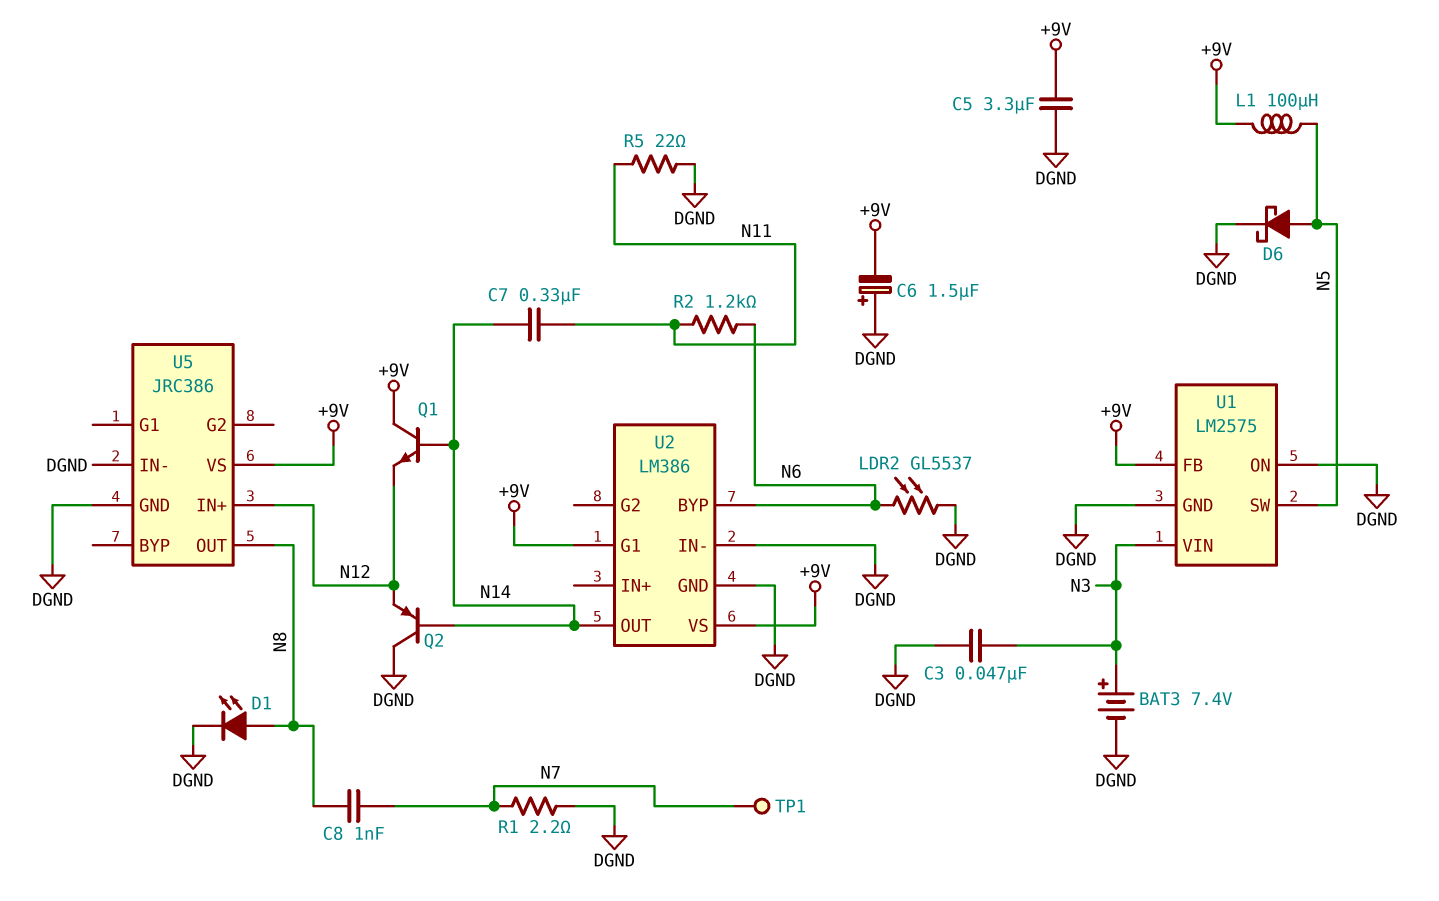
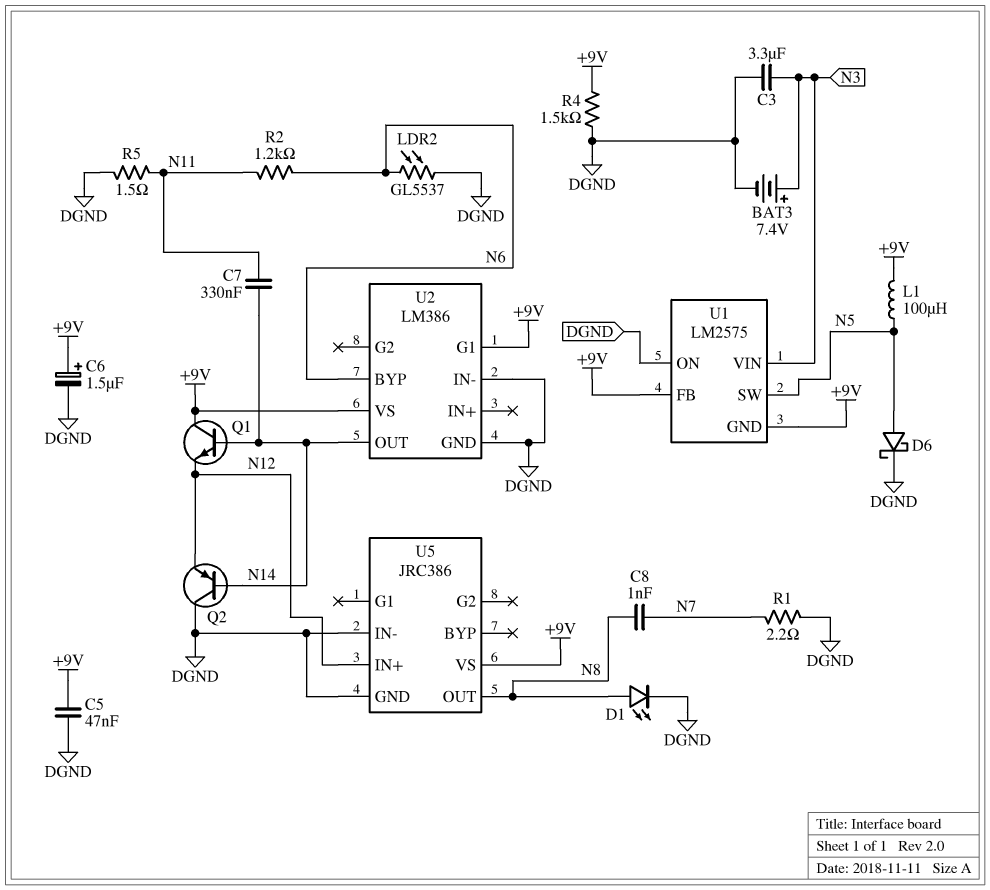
C3: 47nF (DGND, N3) -> 3.3uF (DGND, N3)
C5: 3.3uF (+9V, DGND) -> 47nF (+9V, DGND)
C6: 1.5uF (plus DGND, minus +9V) -> 1.5uF (plus +9V, minus DGND)
R4: none -> 1.5k (+9V, DGND)
R5: 22 (DGND, N11) -> 1.5 (DGND, N11)
TP1: test point (N7) -> none
U1 pin GND: DGND -> +9V

